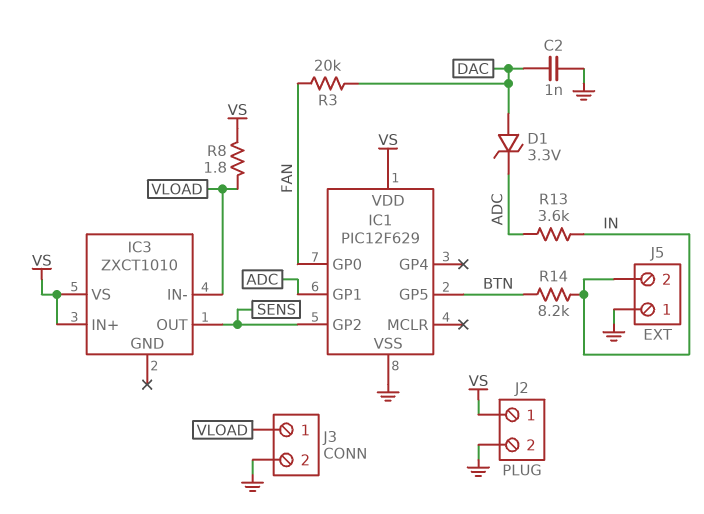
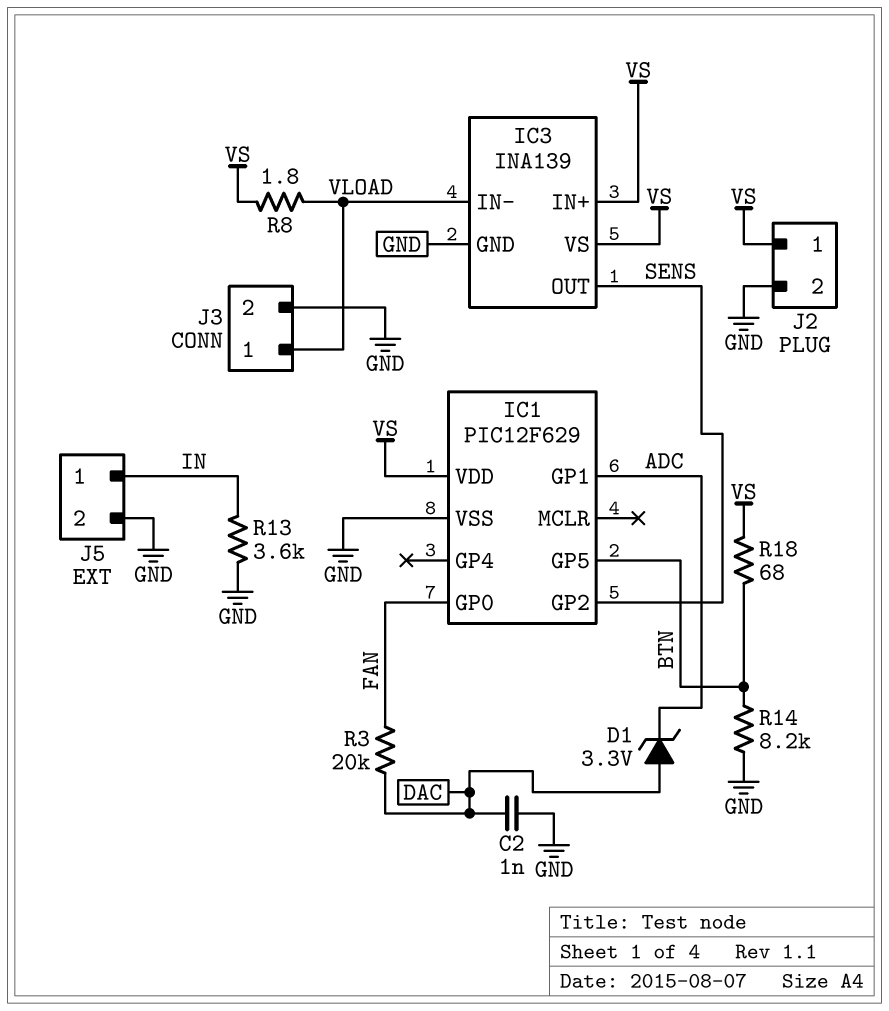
IC3: ZXCT1010 -> INA139
IC3 pin GND: none -> GND
J5 pin 1: GND -> IN
J5 pin 2: IN -> GND
R13: 3.6k (ADC, IN) -> 3.6k (GND, IN)
R14: 8.2k (BTN, IN) -> 8.2k (BTN, GND)
R18: none -> 68 (BTN, VS)

